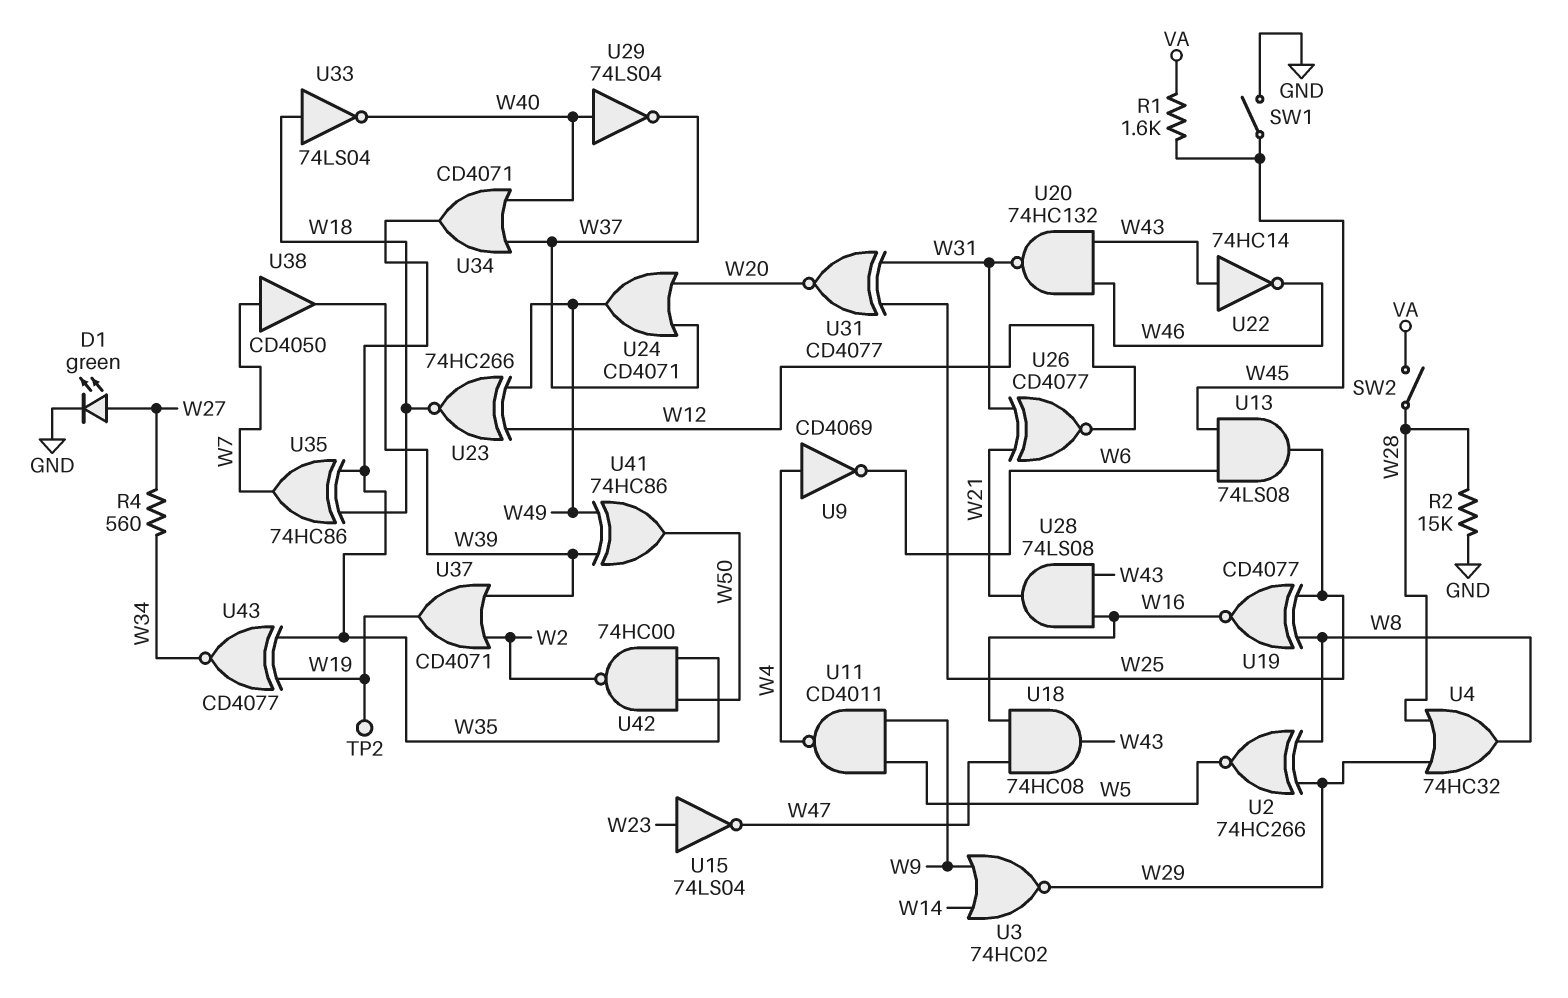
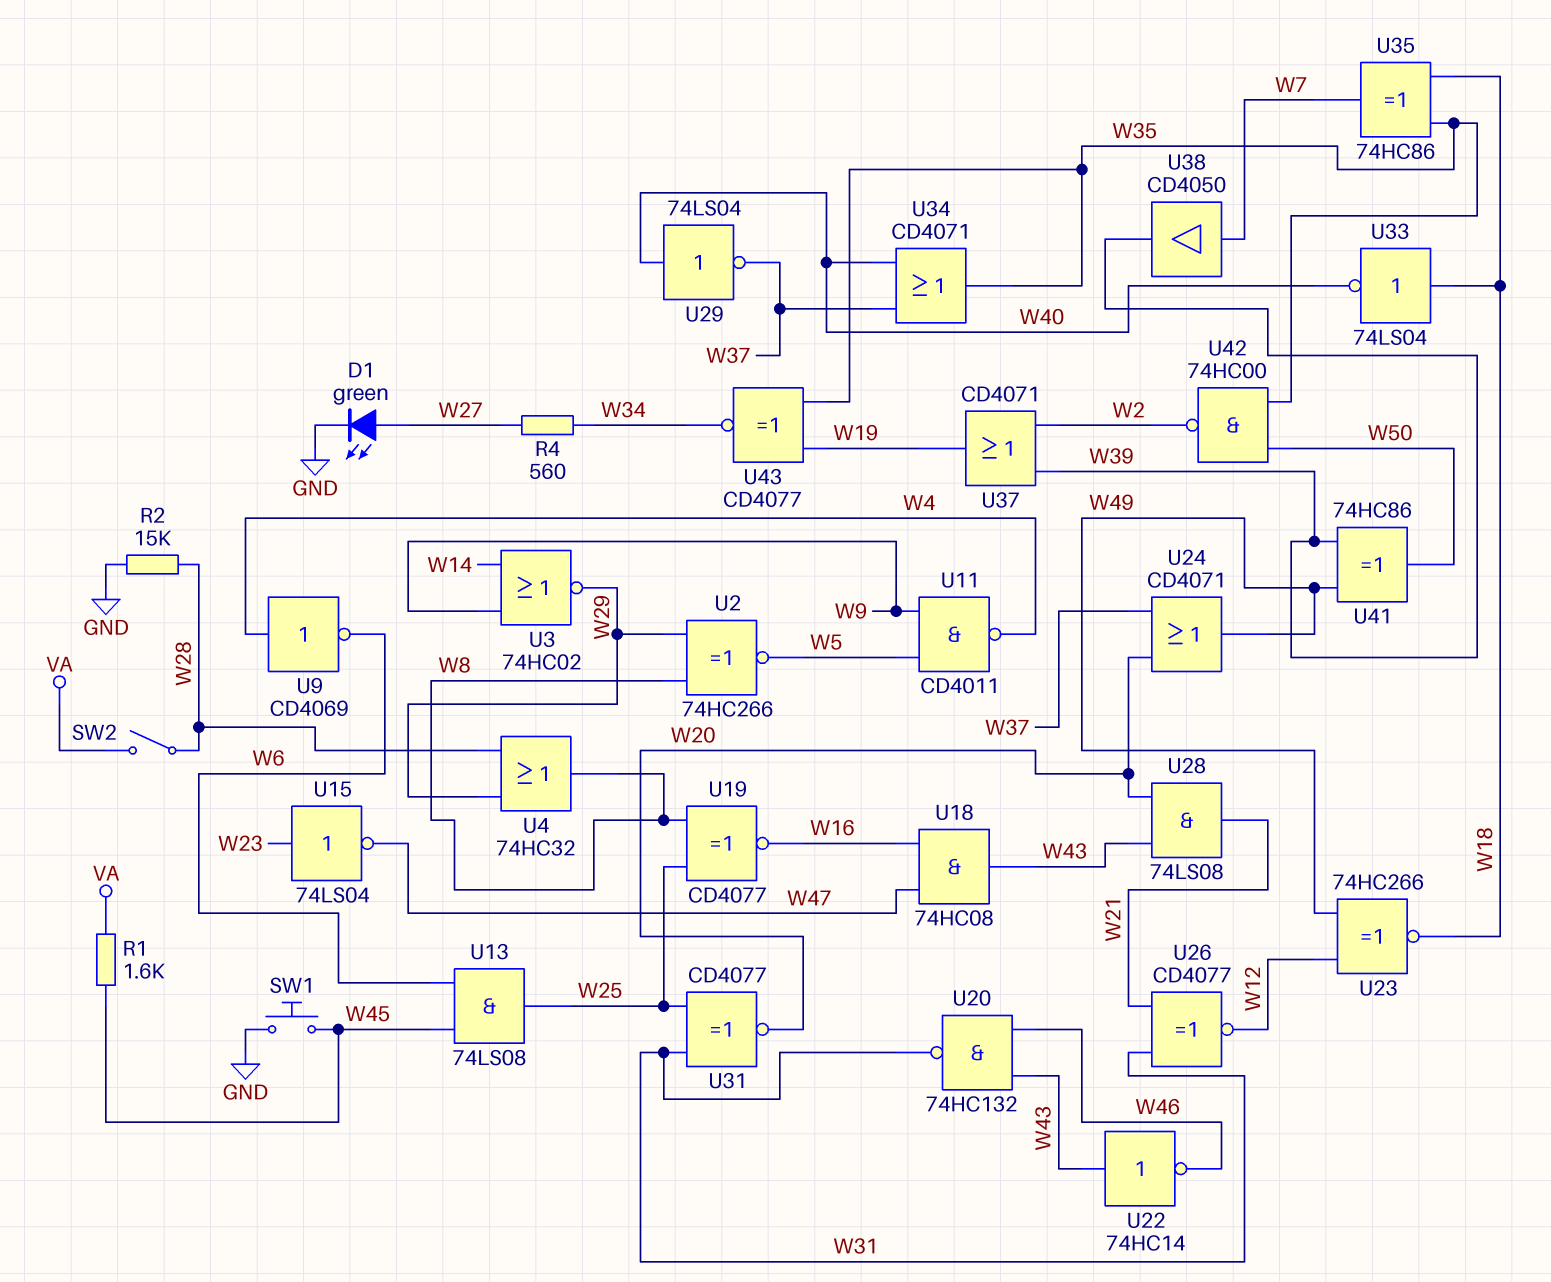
SW1: switch (GND, W45) -> button (GND, W45)
TP2: test point (W19) -> none
U28: AND 74LS08 (in W16, in W43, out W21) -> AND 74LS08 (in W20, in W43, out W21)

